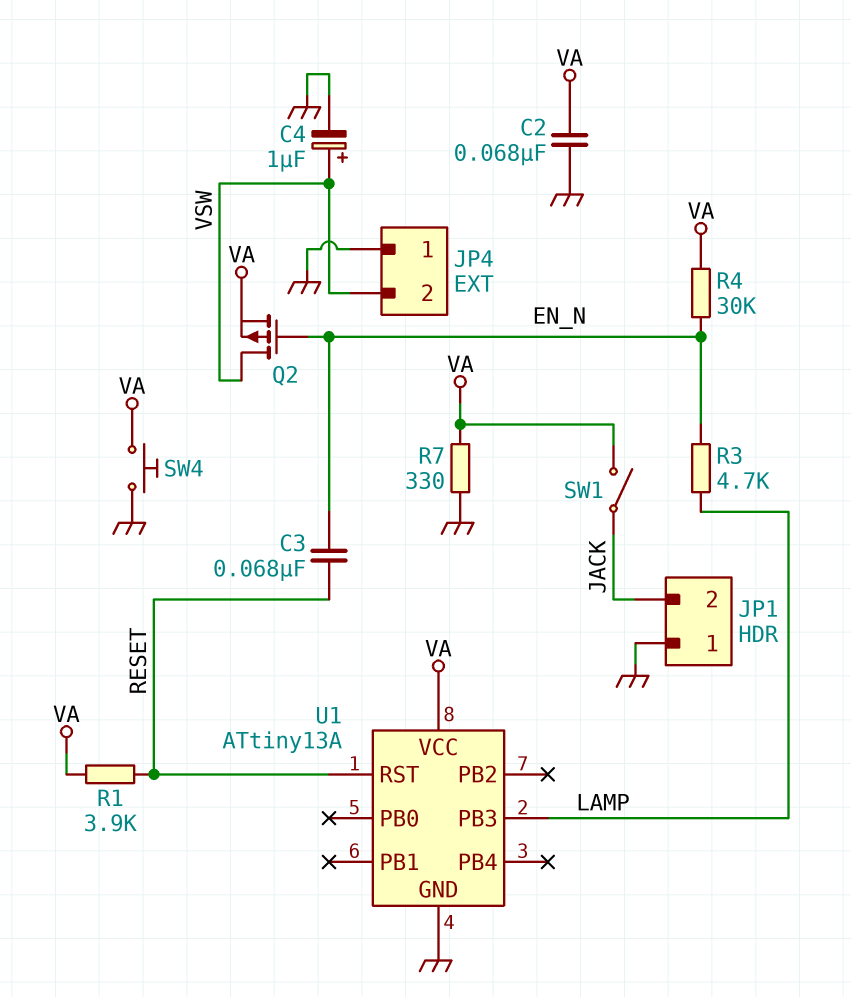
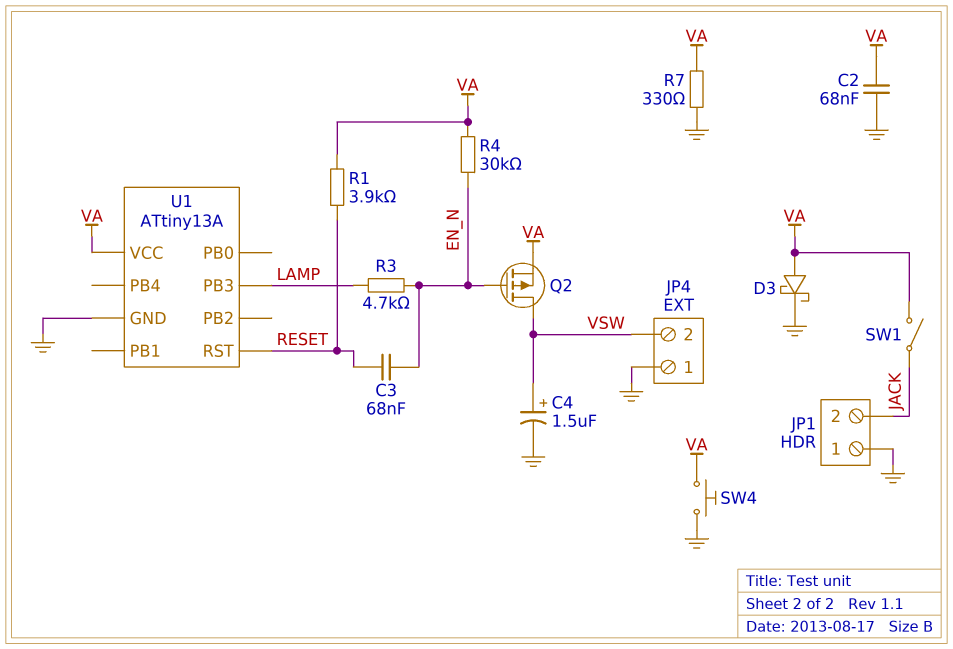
C4: 1uF (plus VSW, minus GND) -> 1.5uF (plus VSW, minus GND)
D3: none -> schottky (A VA, K GND)

